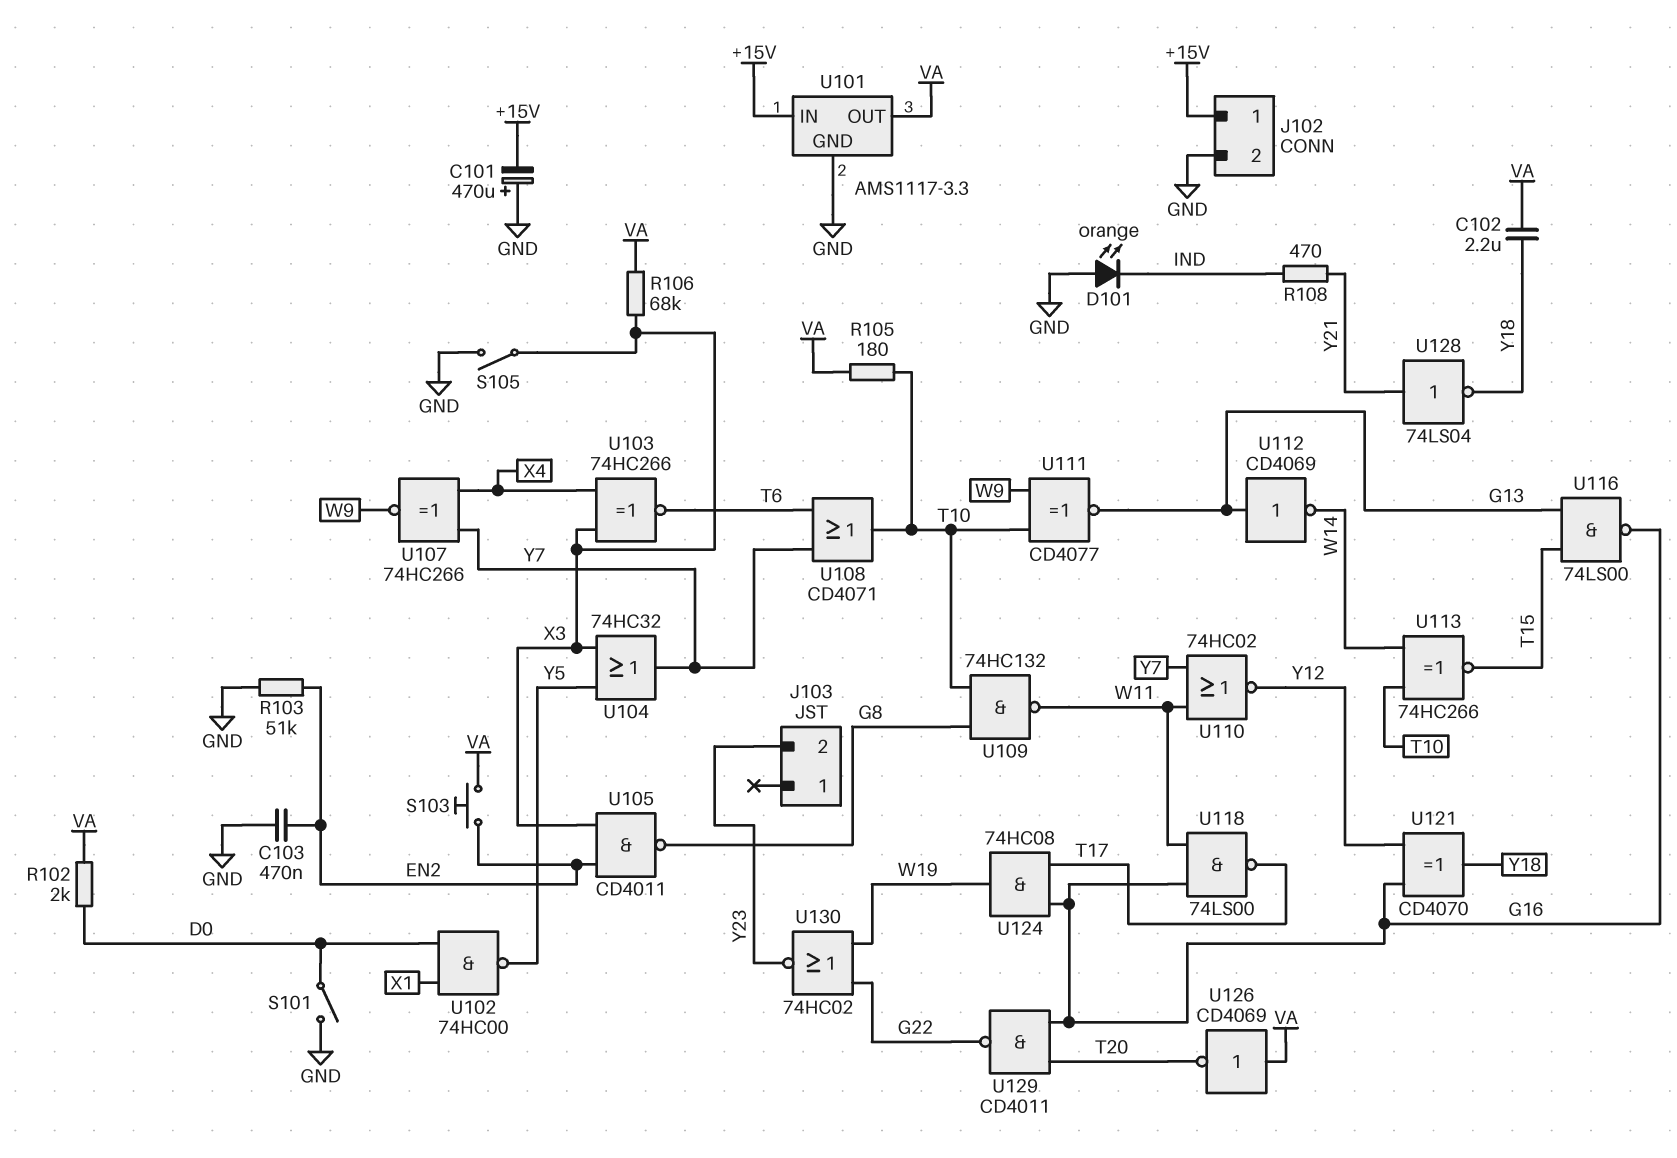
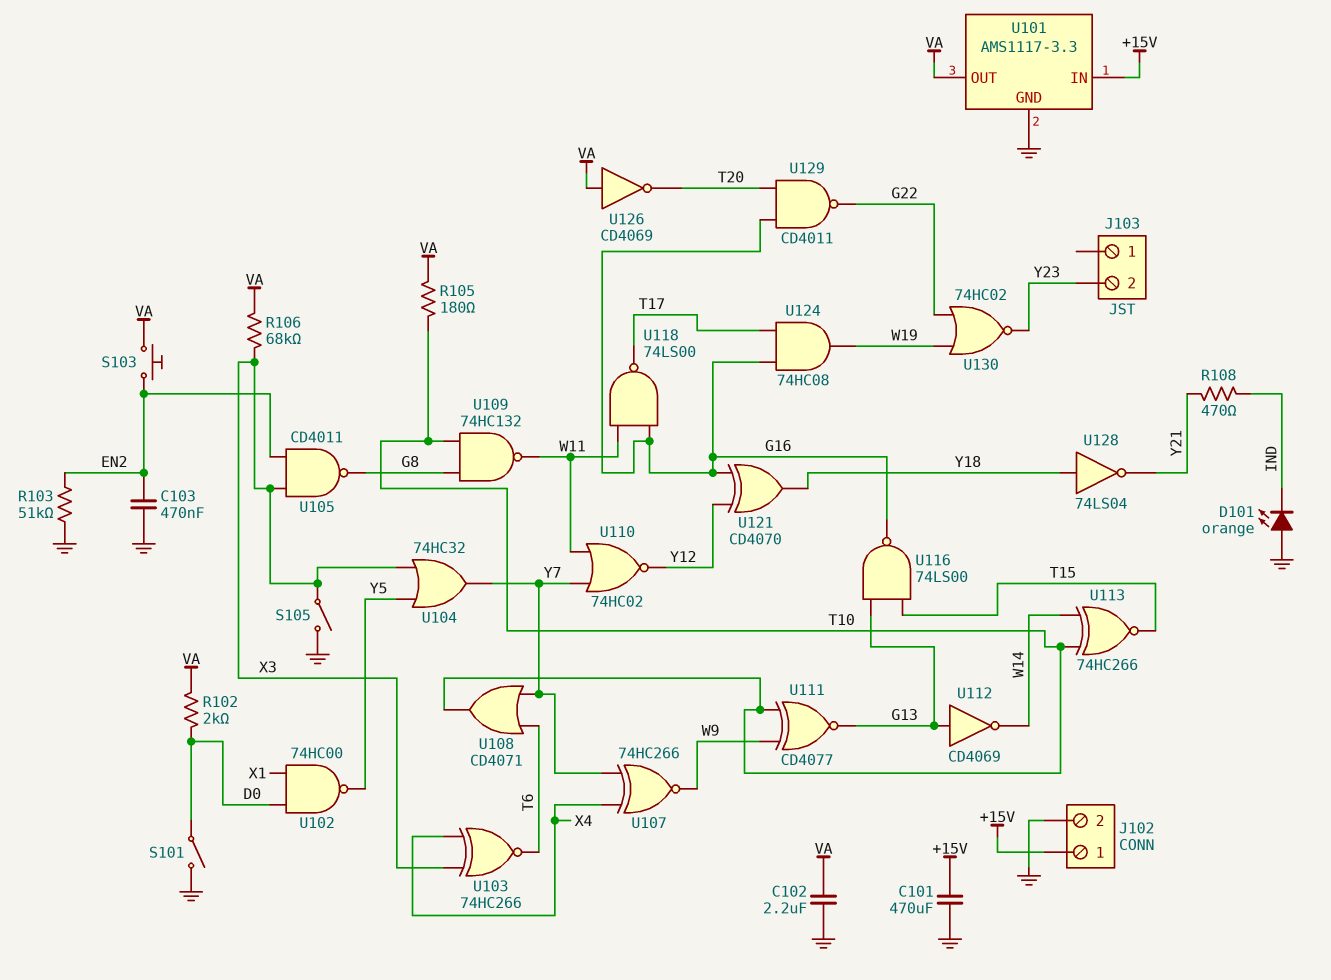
C101: 470uF (plus GND, minus +15V) -> 470uF (+15V, GND)
C102: 2.2uF (VA, Y18) -> 2.2uF (GND, VA)
U128: NOT 74LS04 (in Y21, out Y18) -> NOT 74LS04 (in Y18, out Y21)

